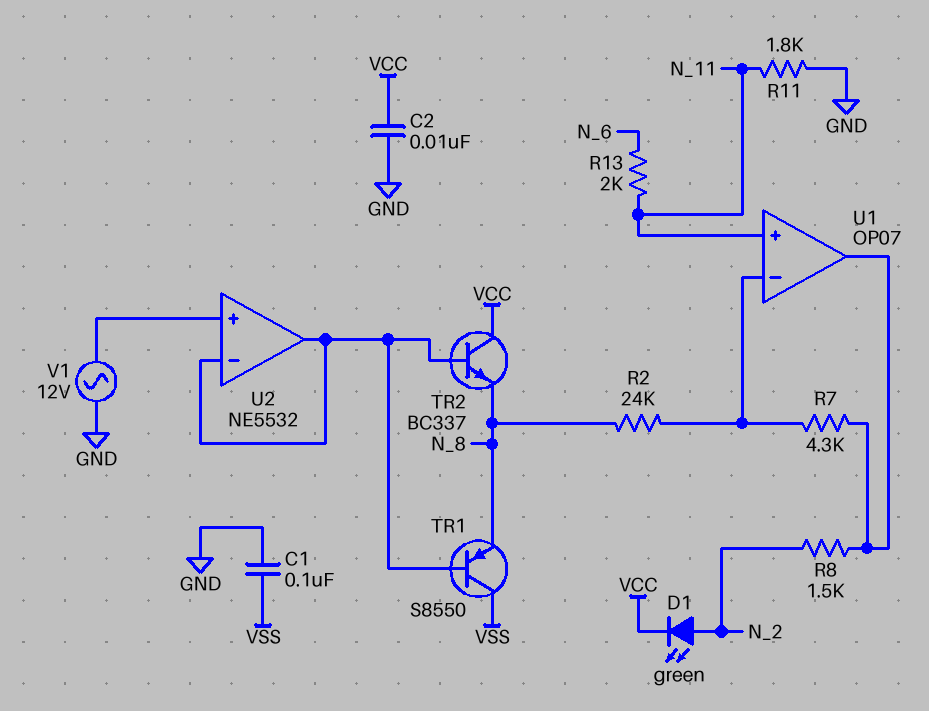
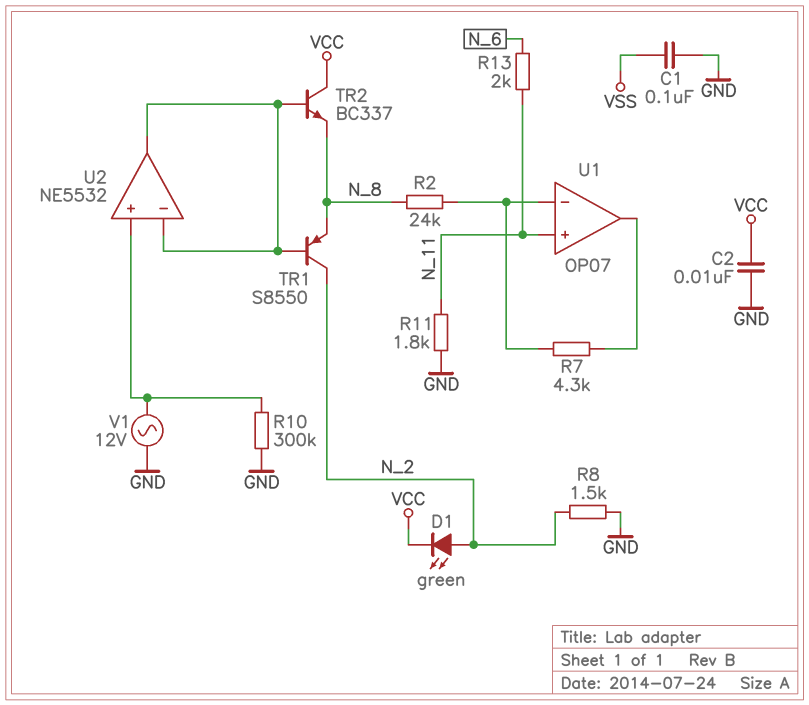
R8: 1.5k (N_2, U1/out) -> 1.5k (GND, N_2)
R10: none -> 300k (GND, U2/in+)
TR1: PNP S8550 (B U2/in-, C VSS, E N_8) -> PNP S8550 (B U2/in-, C N_2, E N_8)

